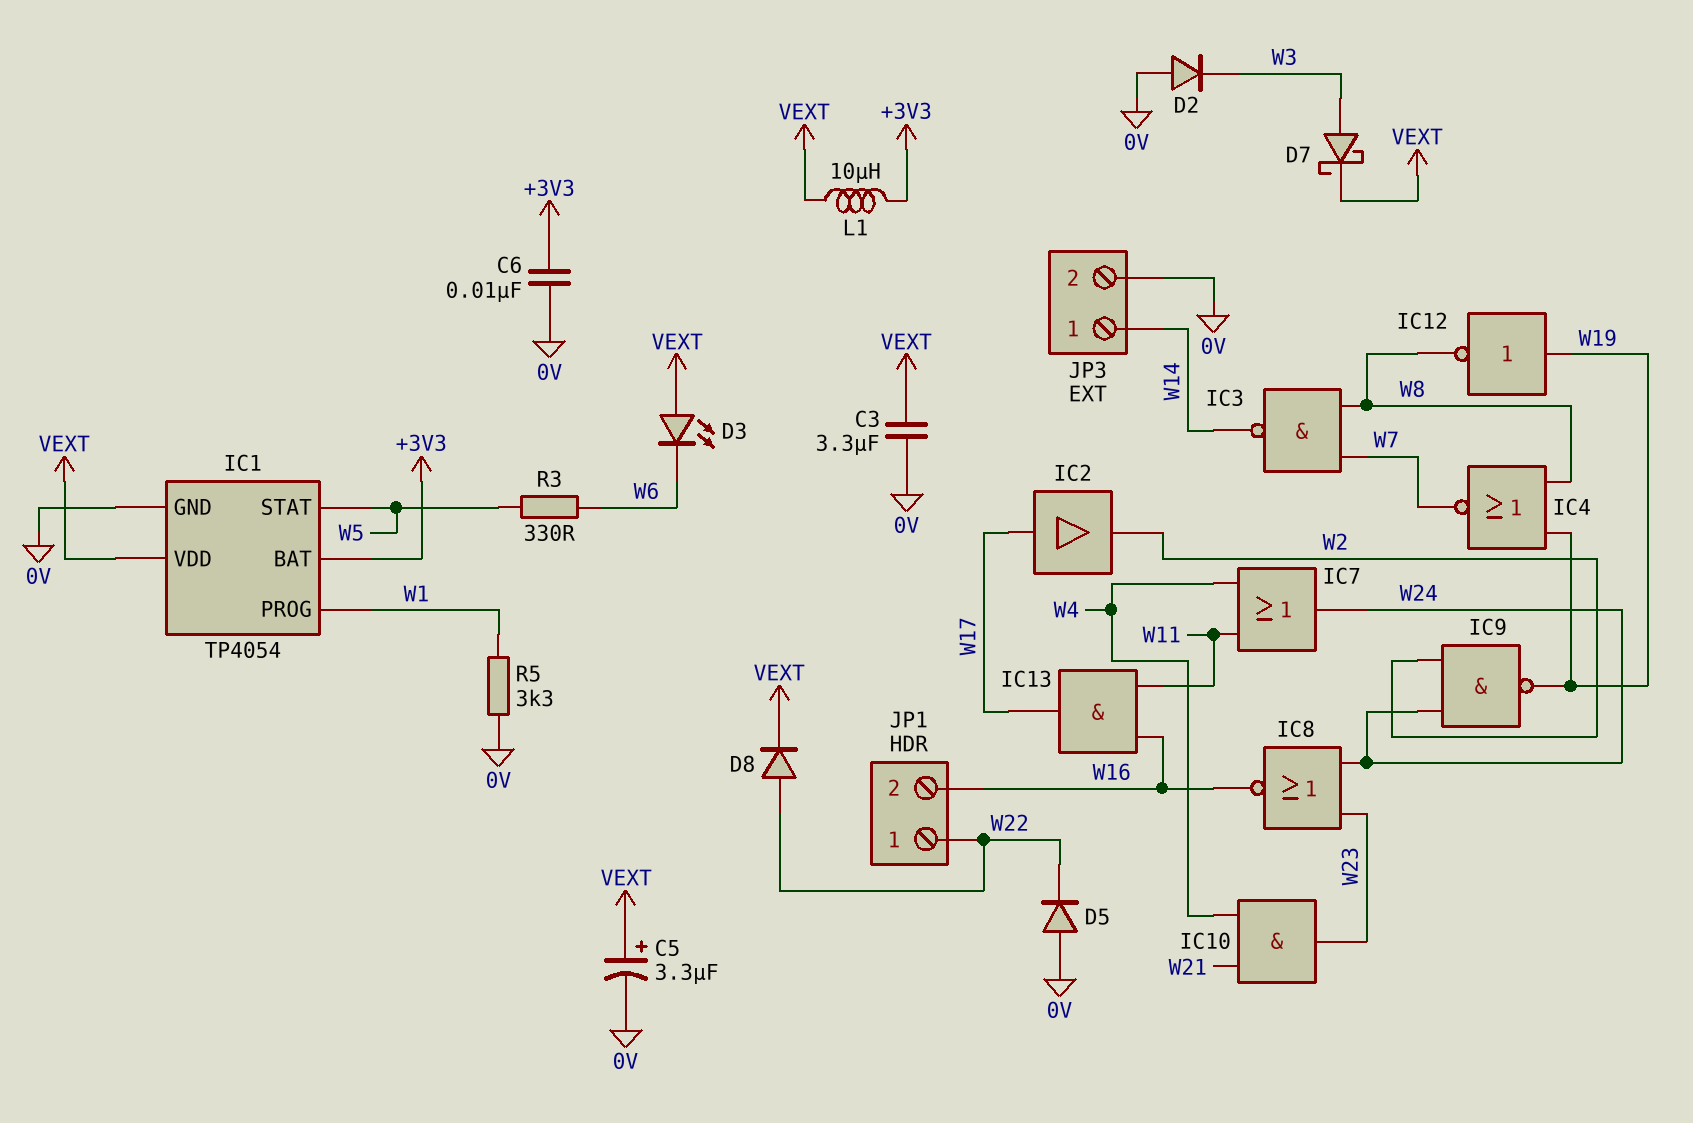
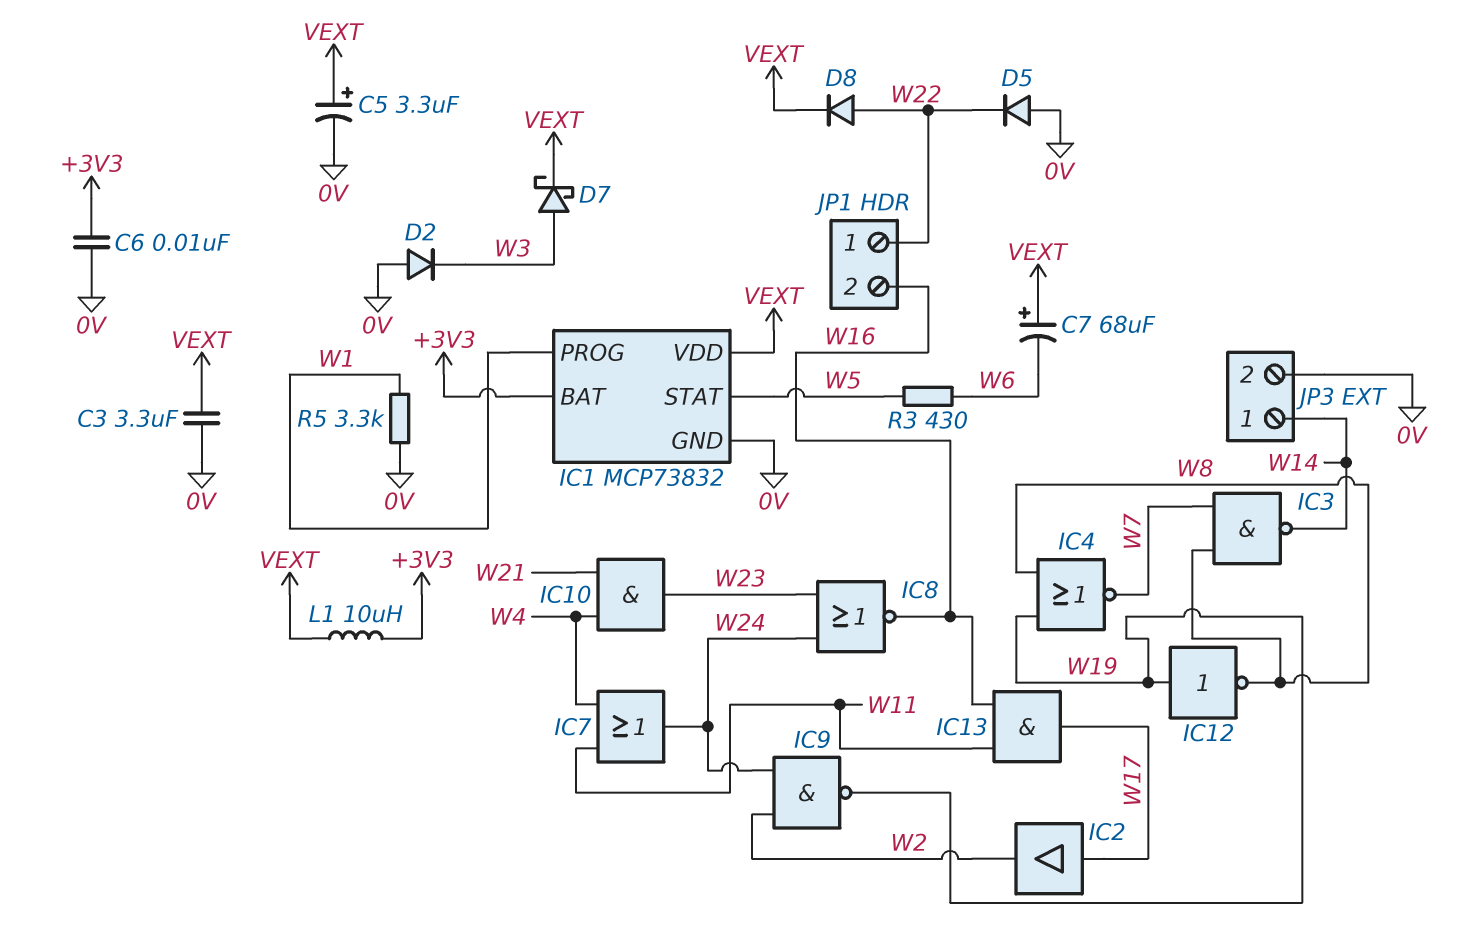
C7: none -> 68uF (plus VEXT, minus W6)
D3: LED (A VEXT, K W6) -> none
IC1: TP4054 -> MCP73832
R3: 330 (W5, W6) -> 430 (W5, W6)

